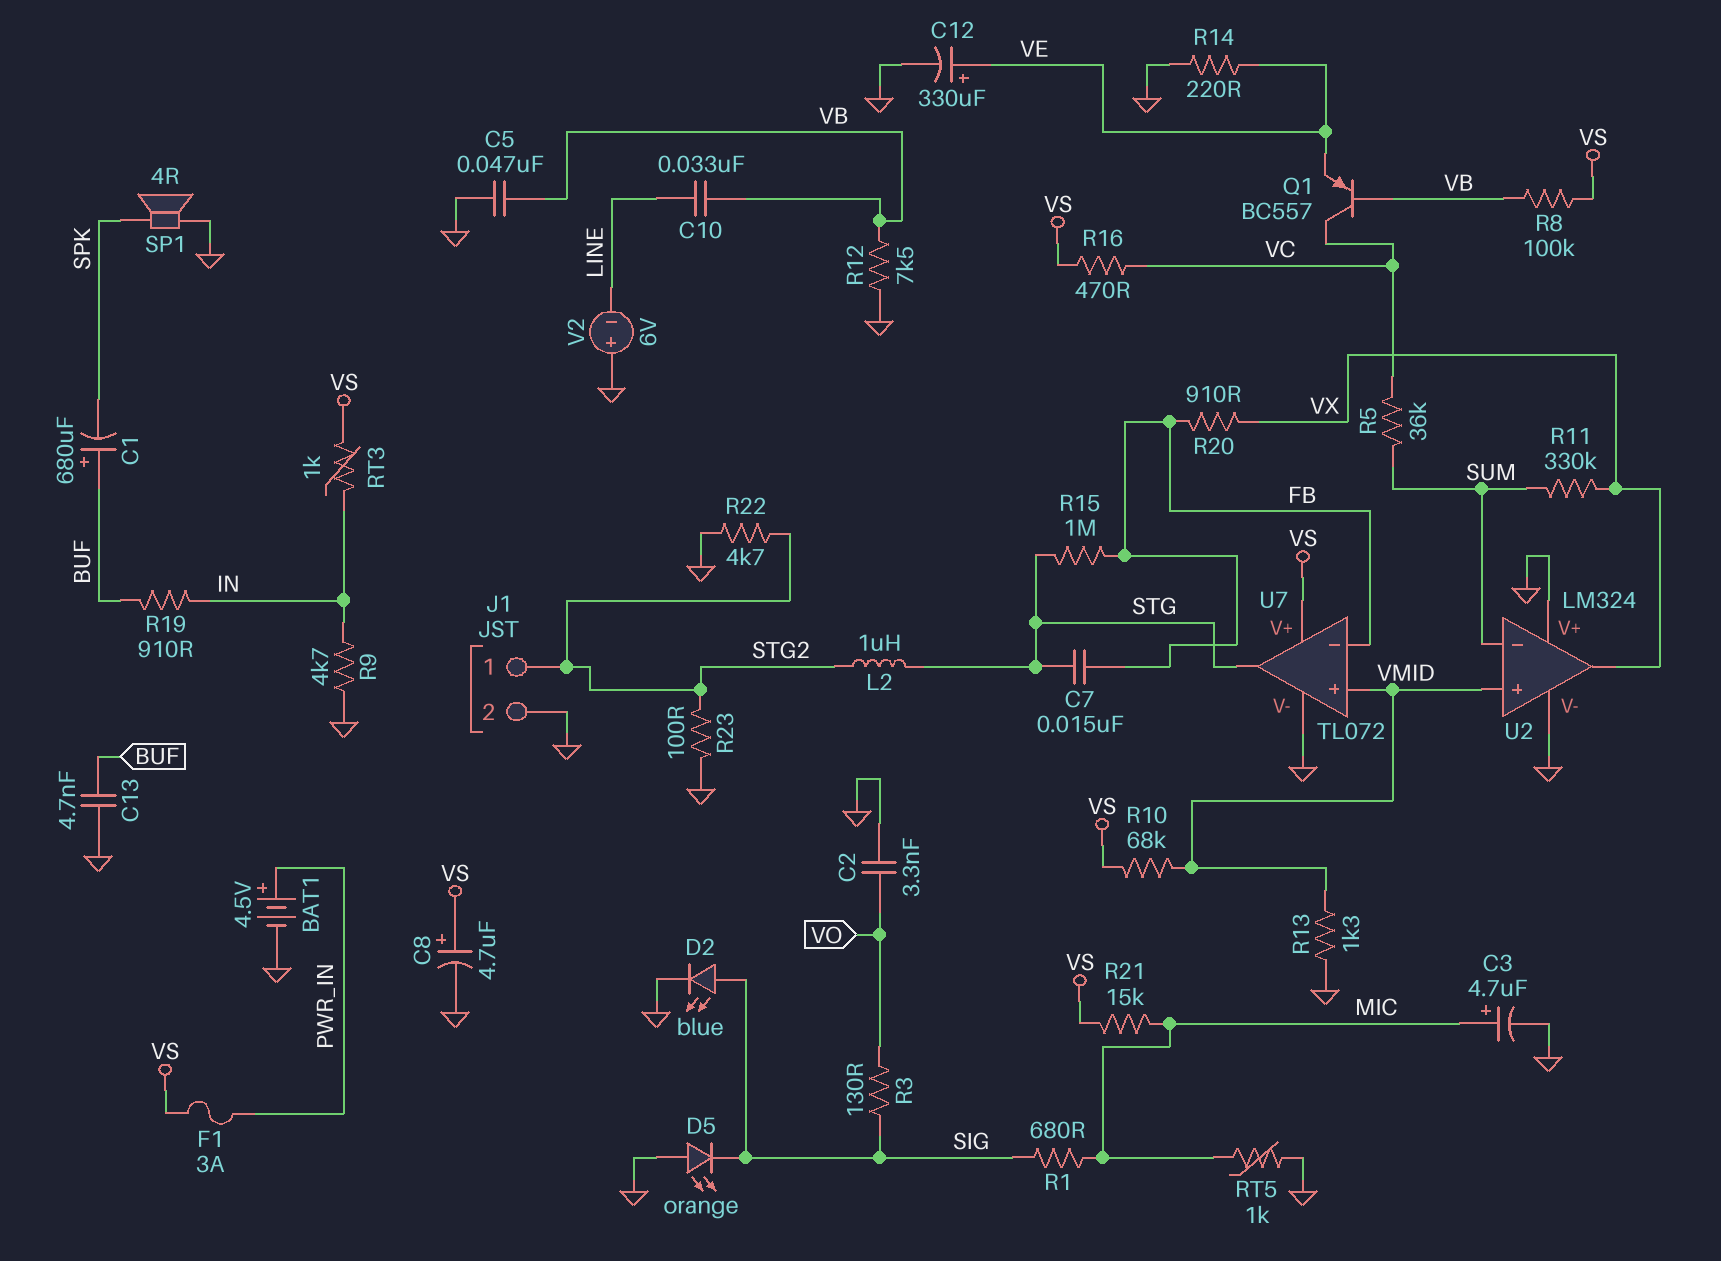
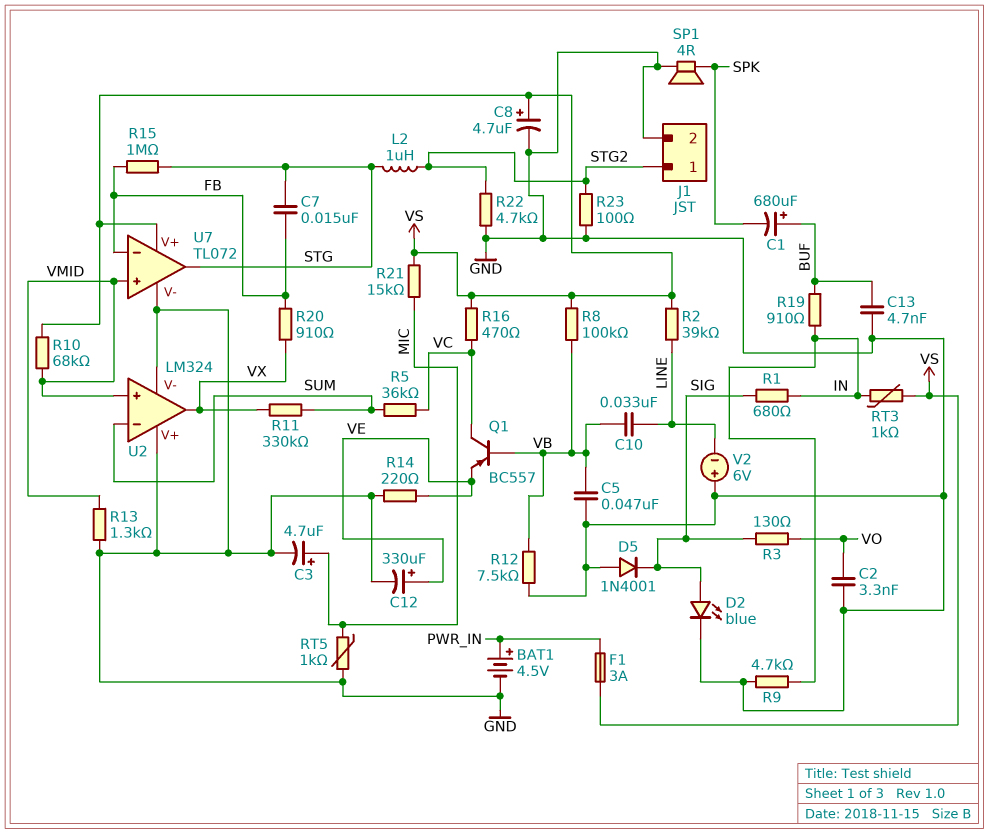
D5: LED orange (A GND, K SIG) -> diode 1N4001 (A GND, K SIG)
R1: 680 (MIC, SIG) -> 680 (IN, SIG)
R2: none -> 39k (LINE, VS)

